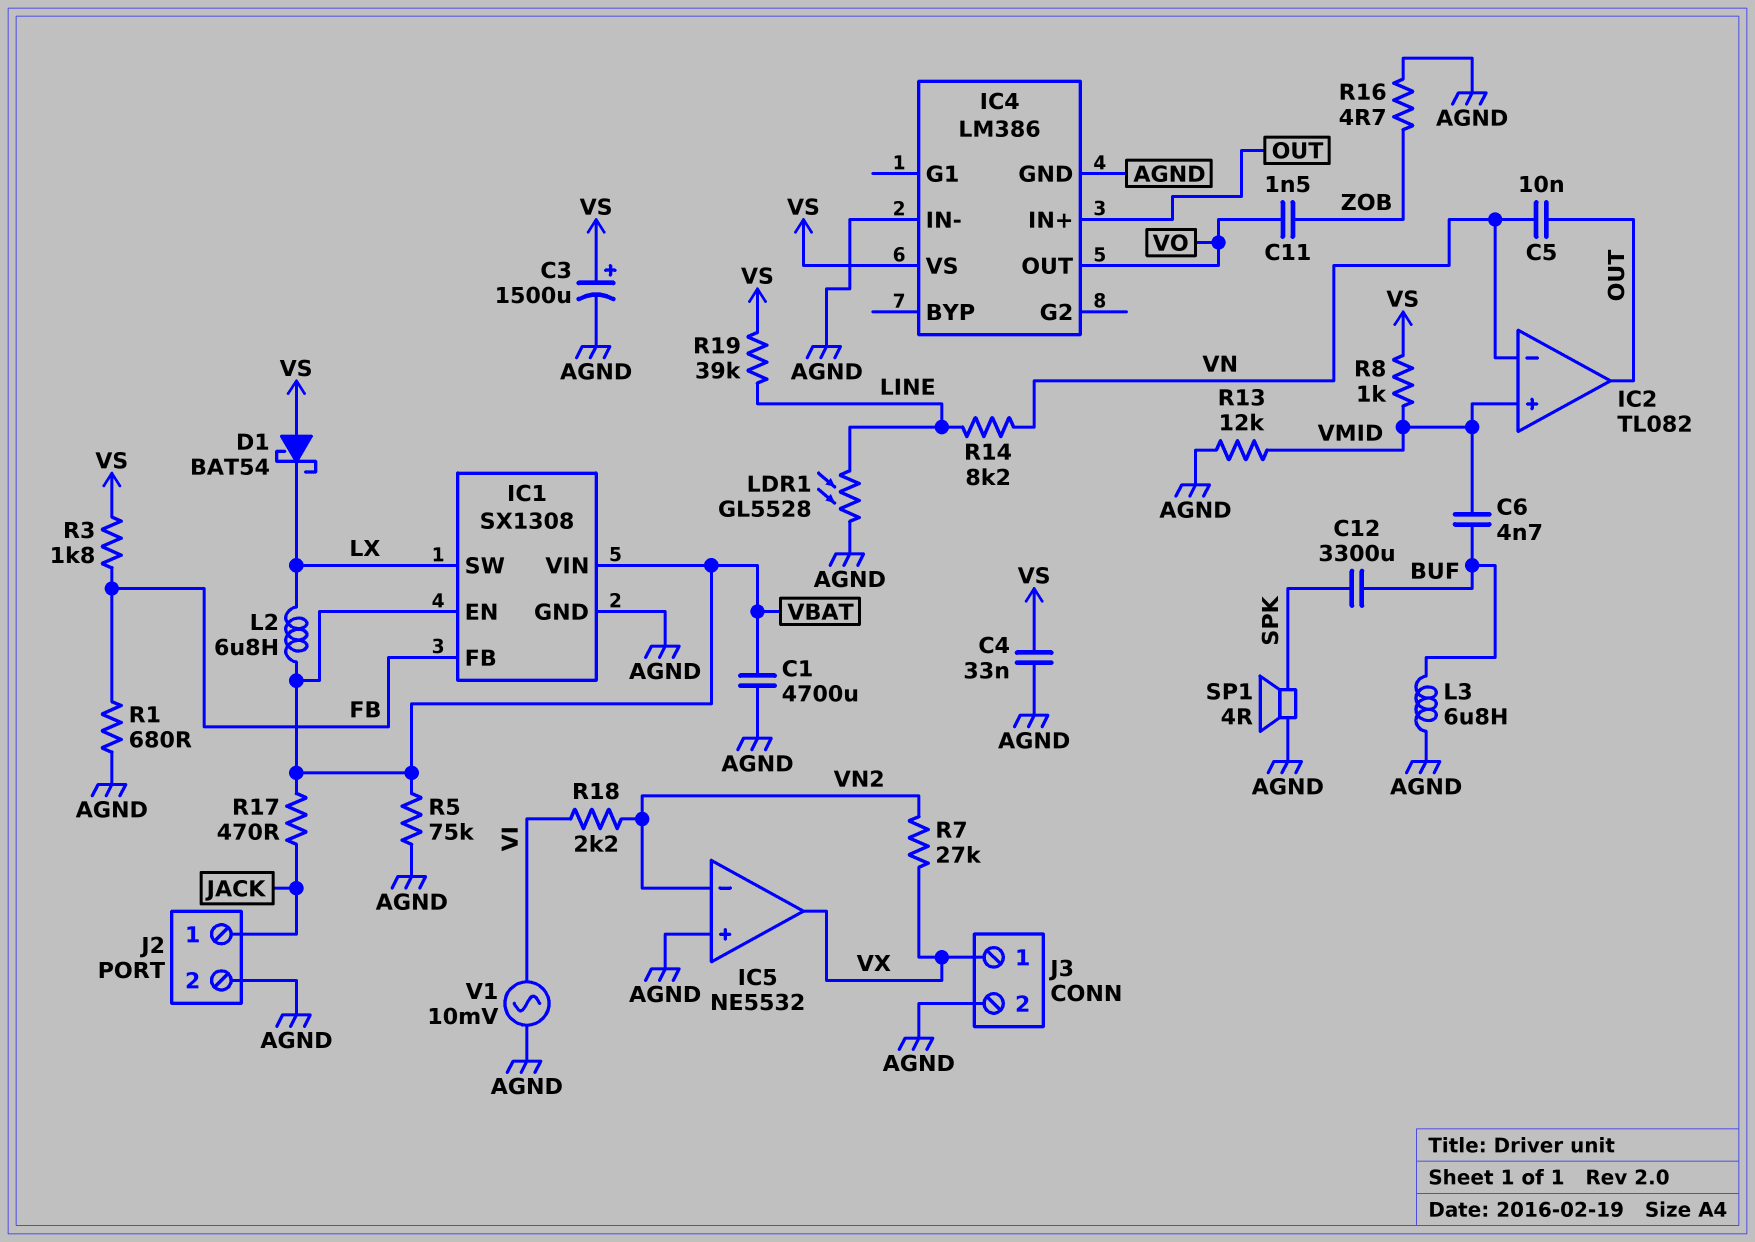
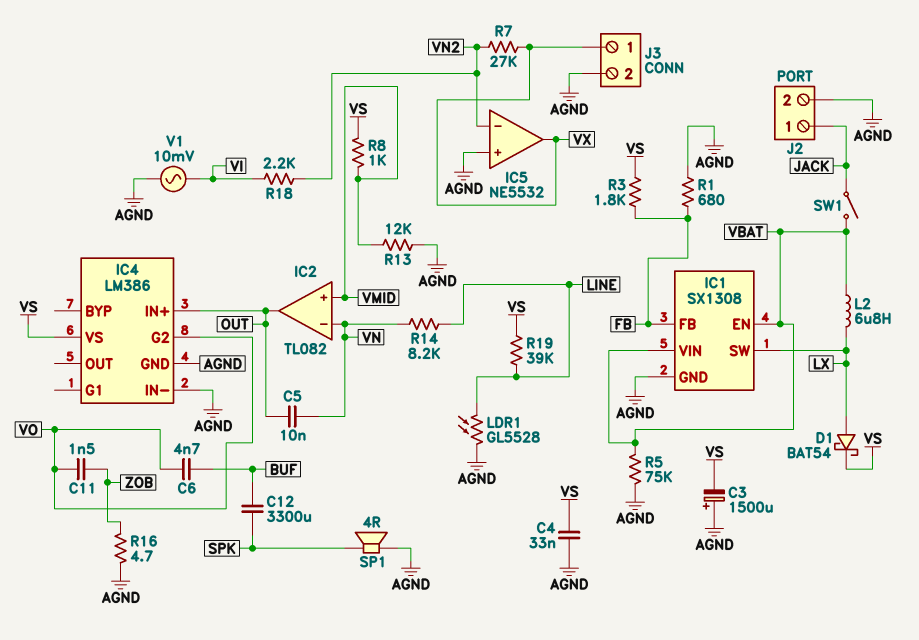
C1: 4700uF (AGND, VBAT) -> none
C3: 1500uF (plus VS, minus AGND) -> 1500uF (plus AGND, minus VS)
C6: 4.7nF (BUF, VMID) -> 4.7nF (BUF, VO)
D1: schottky BAT54 (A VS, K LX) -> schottky BAT54 (A LX, K VS)
IC4 pin G2: none -> VO
IC4 pin OUT: VO -> none
L3: 6.8uH (AGND, BUF) -> none
R17: 470 (JACK, VBAT) -> none
SW1: none -> switch (JACK, VBAT)

